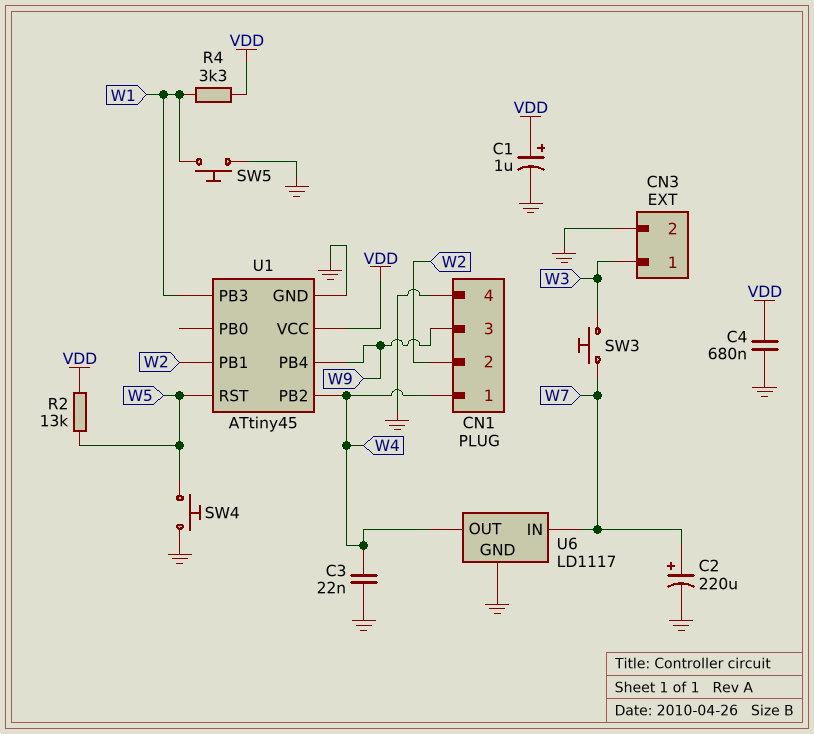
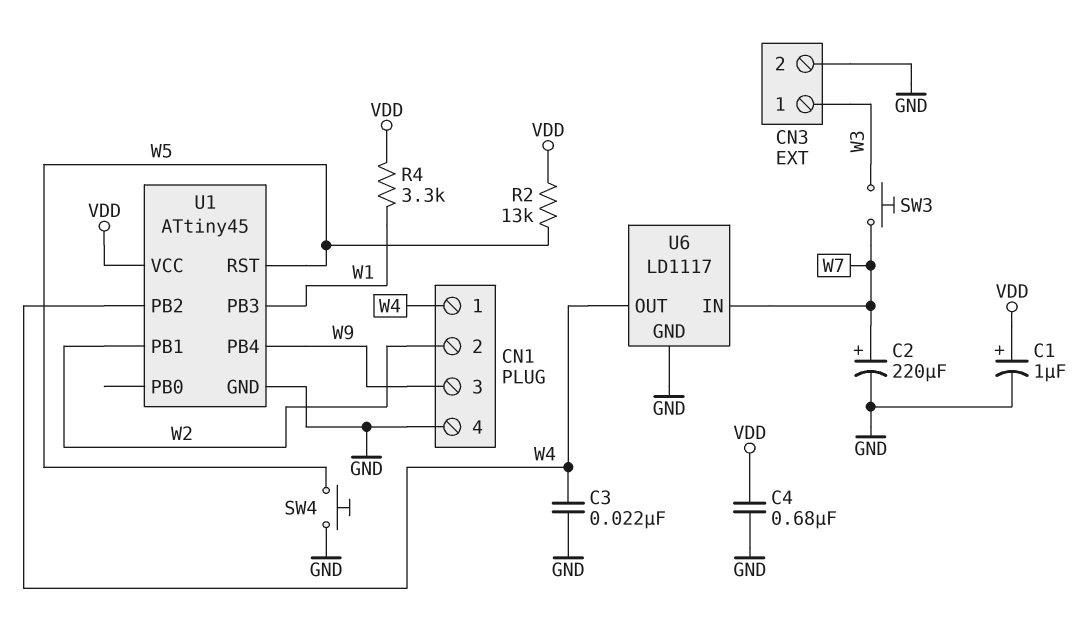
SW5: button (GND, W1) -> none

